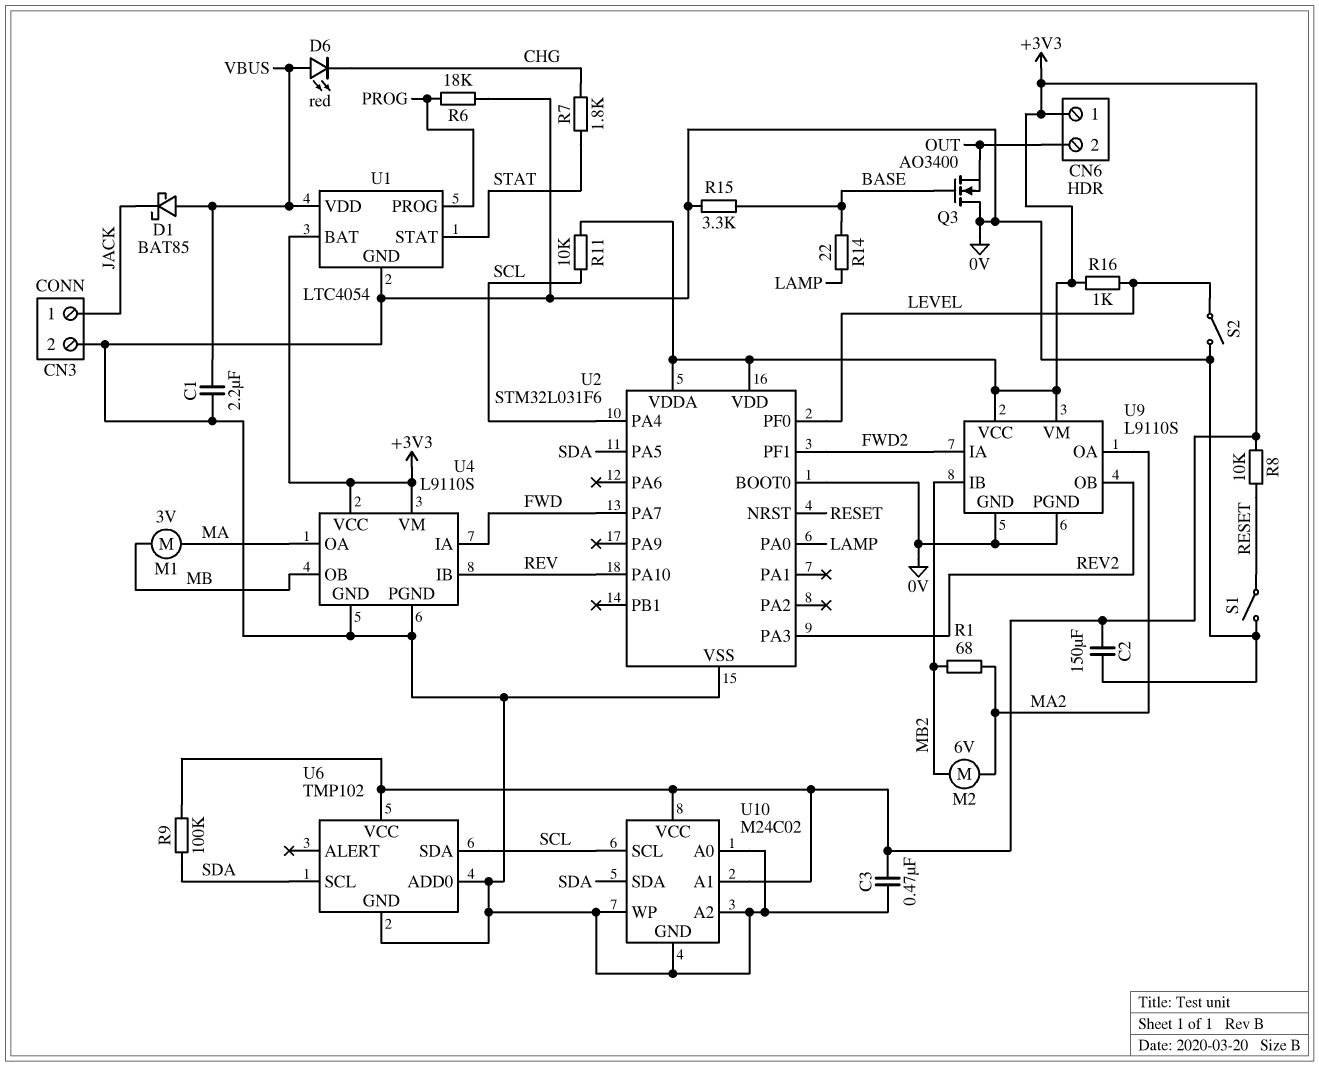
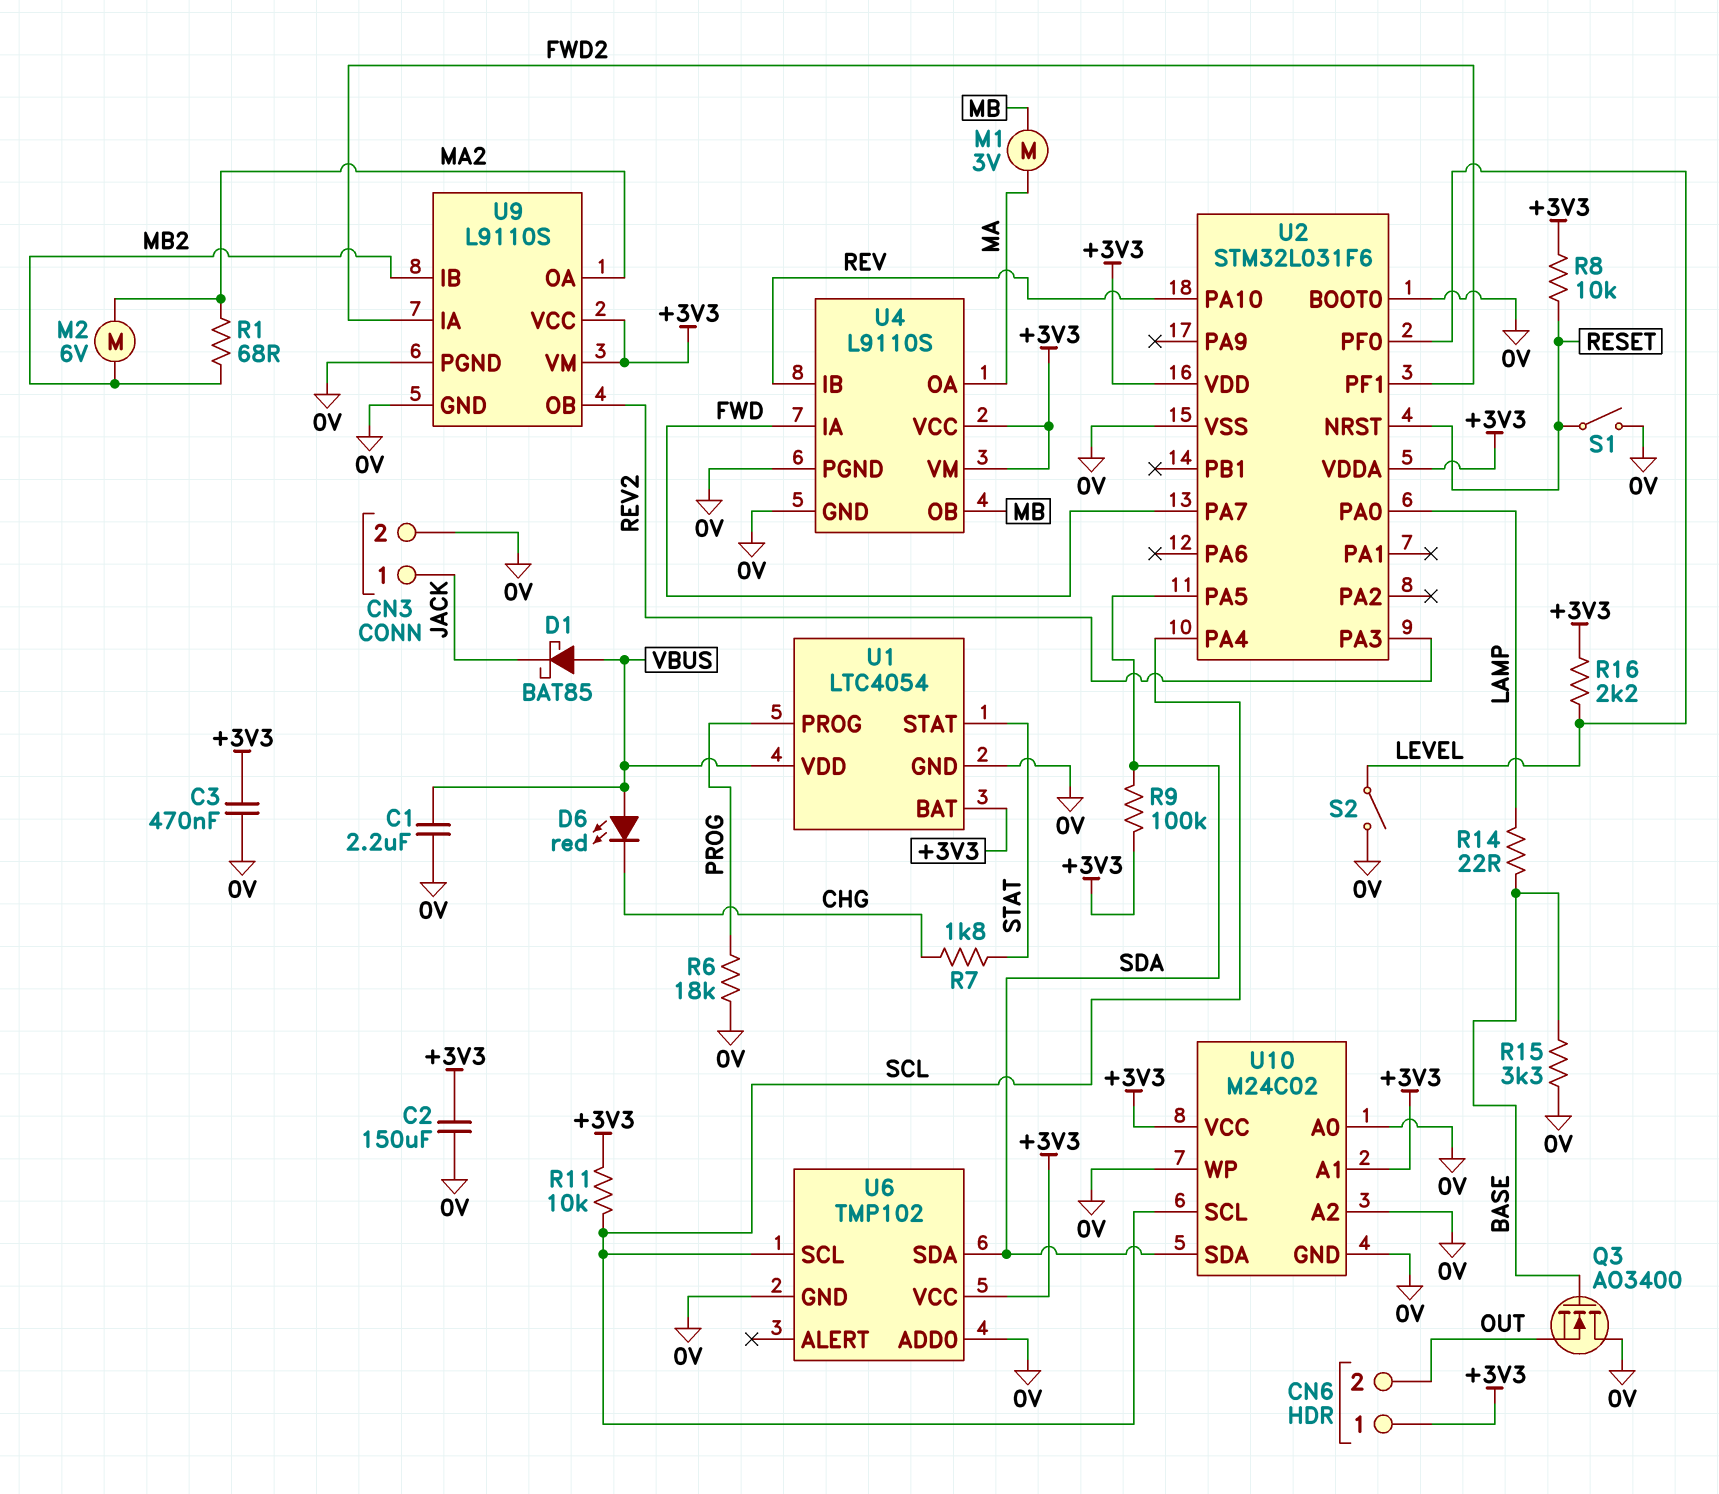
R16: 1k (+3V3, LEVEL) -> 2.2k (+3V3, LEVEL)
U6 pin SCL: SDA -> SCL
U6 pin SDA: SCL -> SDA

